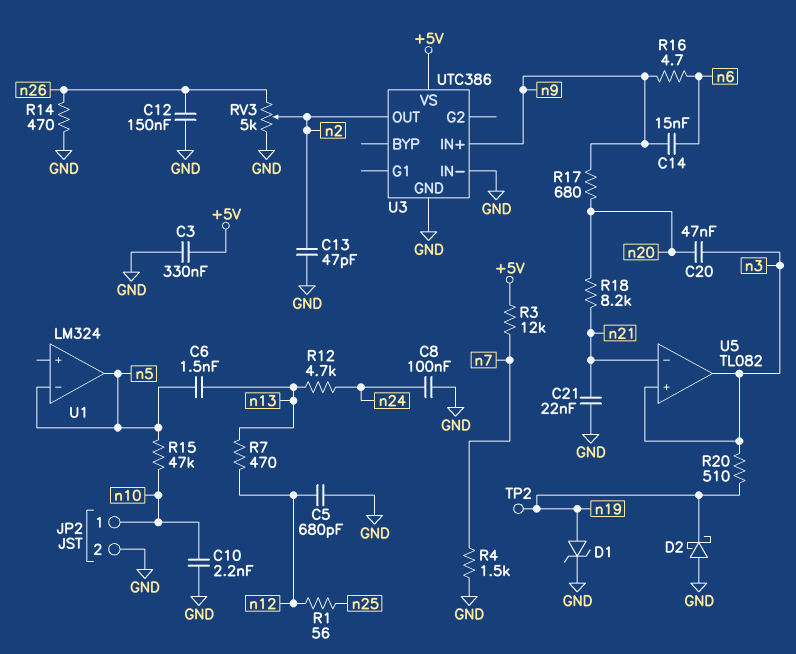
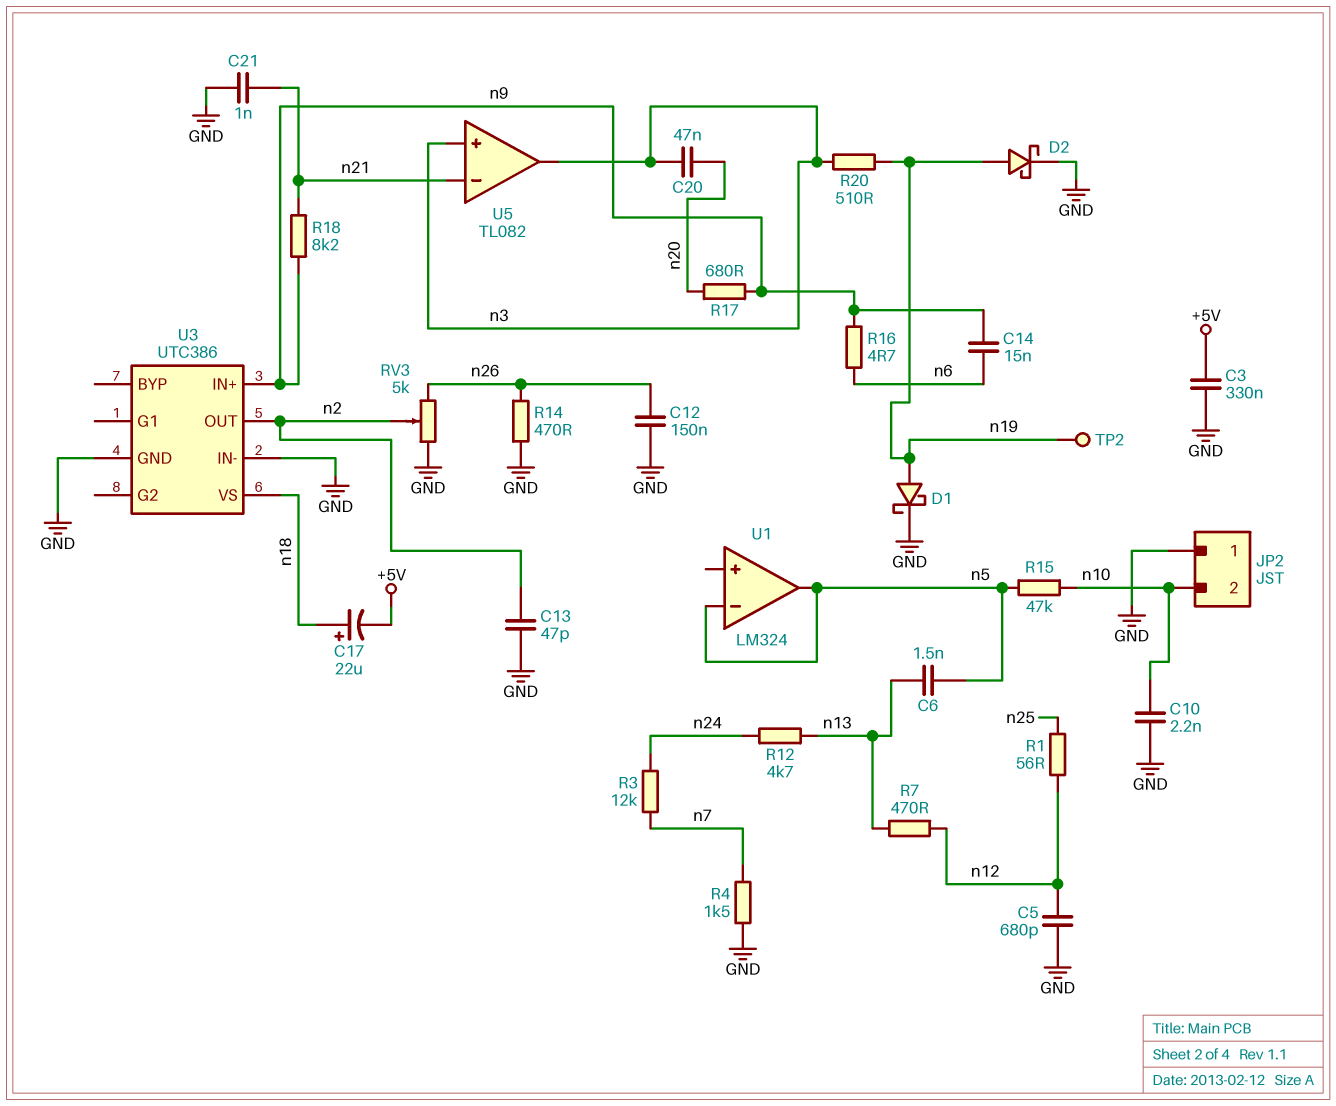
C8: 100nF (GND, n24) -> none
C17: none -> 22uF (plus n18, minus +5V)
C21: 22nF (GND, n21) -> 1nF (GND, n21)
D1: zener (A n19, K GND) -> schottky (A n19, K GND)
D2: schottky (A GND, K n19) -> schottky (A n19, K GND)
JP2 pin 1: n10 -> GND
JP2 pin 2: GND -> n10
R3: 12k (+5V, n7) -> 12k (n7, n24)
R18: 8.2k (n20, n21) -> 8.2k (n9, n21)
U3 pin VS: +5V -> n18

